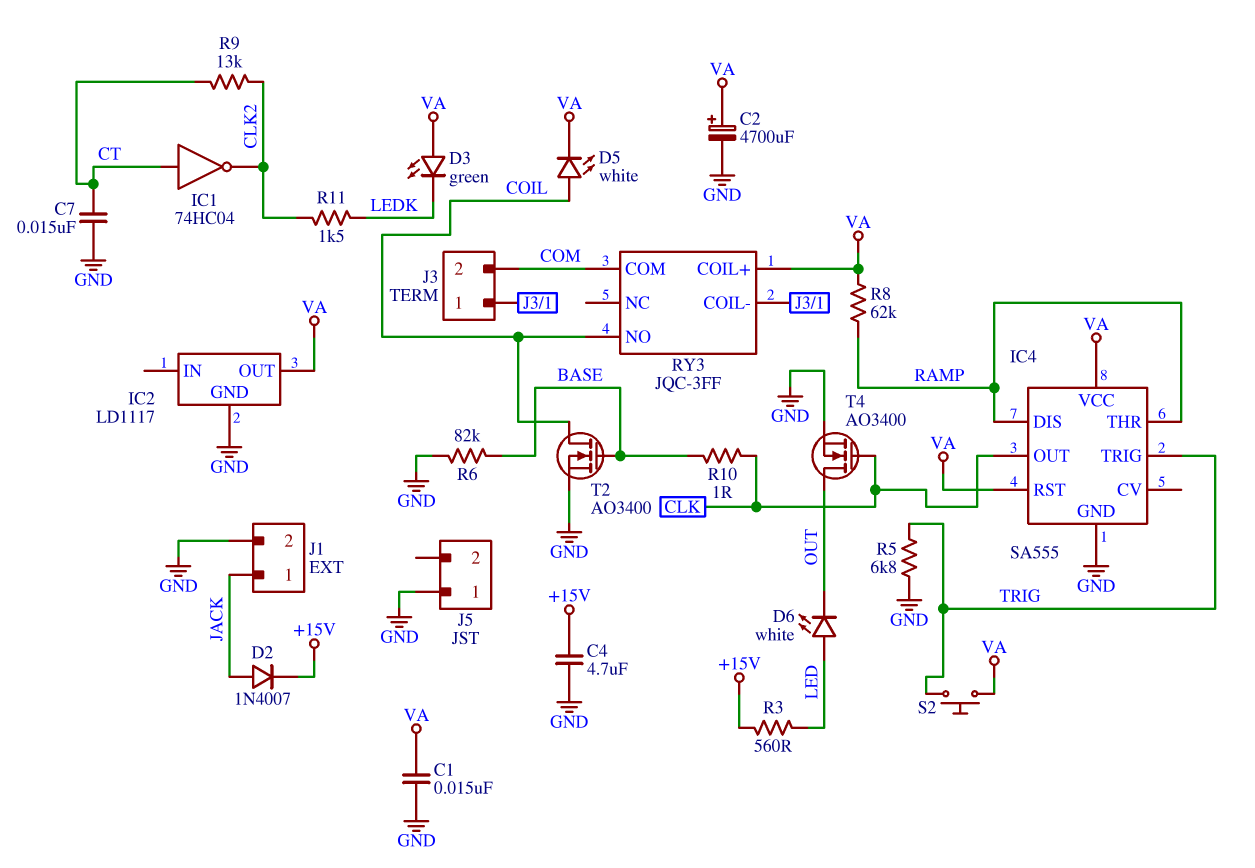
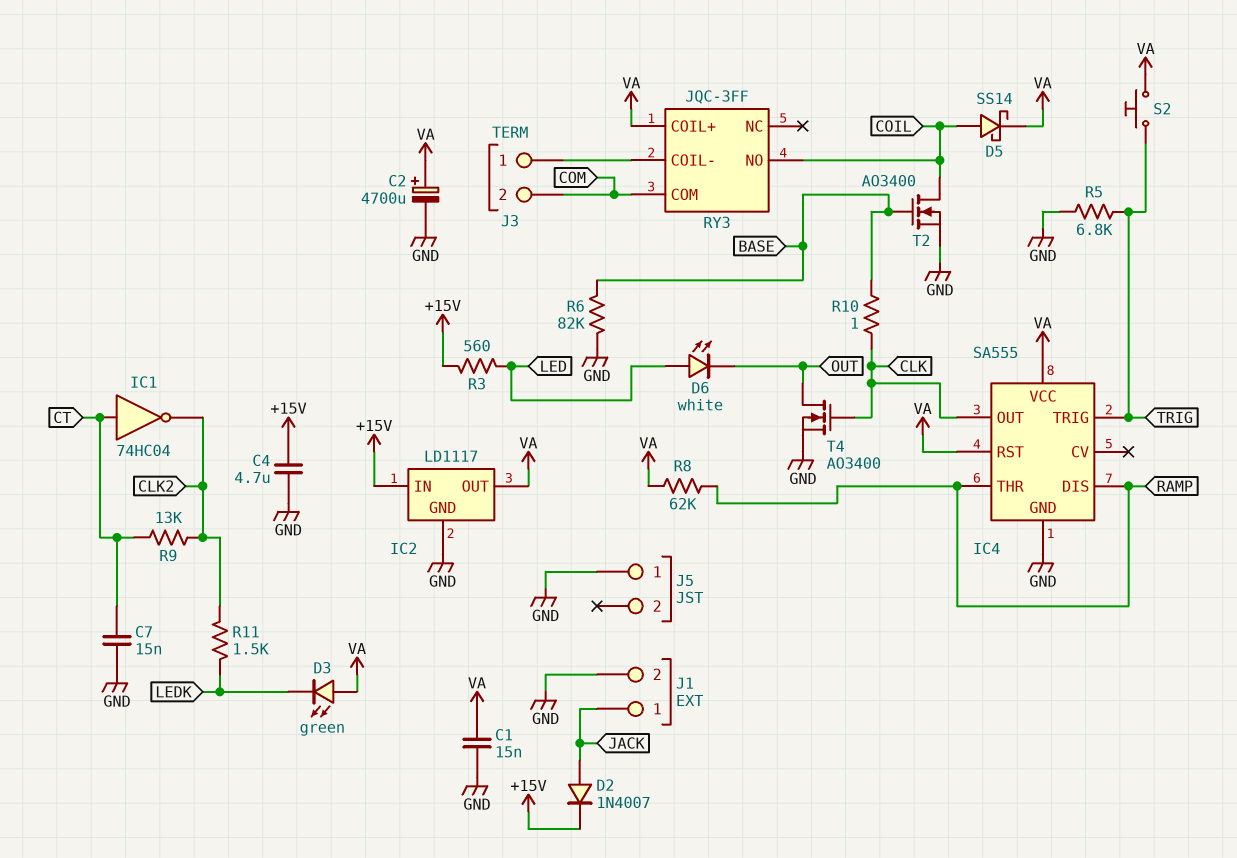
D5: LED white (A COIL, K VA) -> schottky SS14 (A COIL, K VA)
IC2 pin IN: none -> +15V

